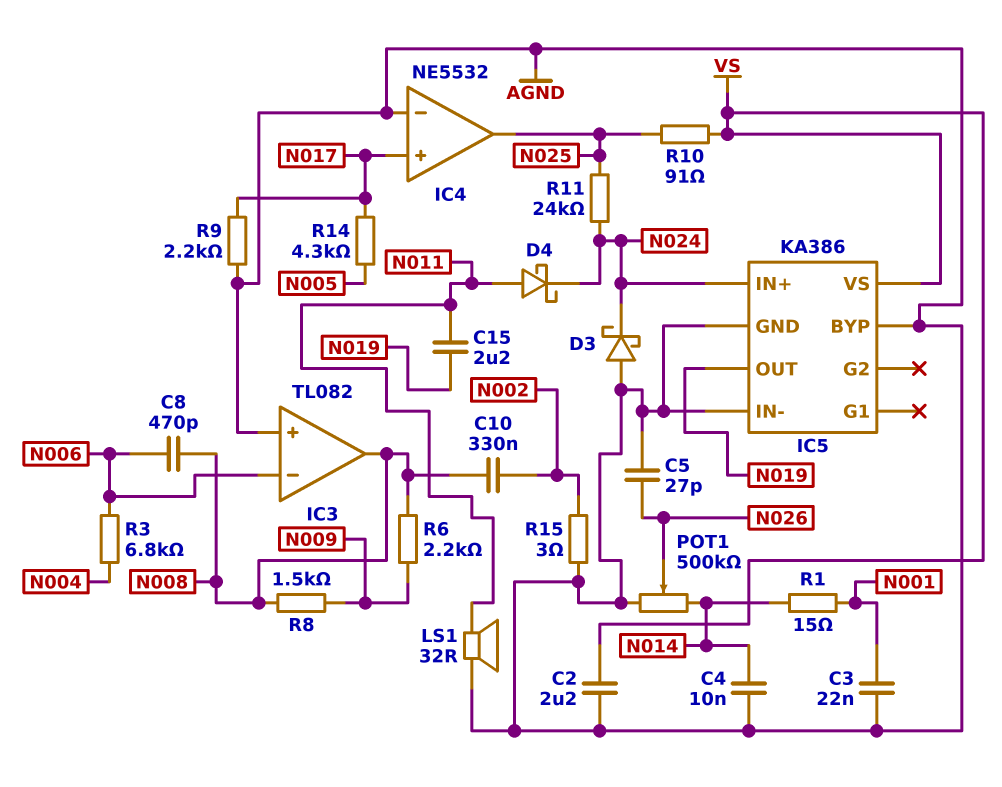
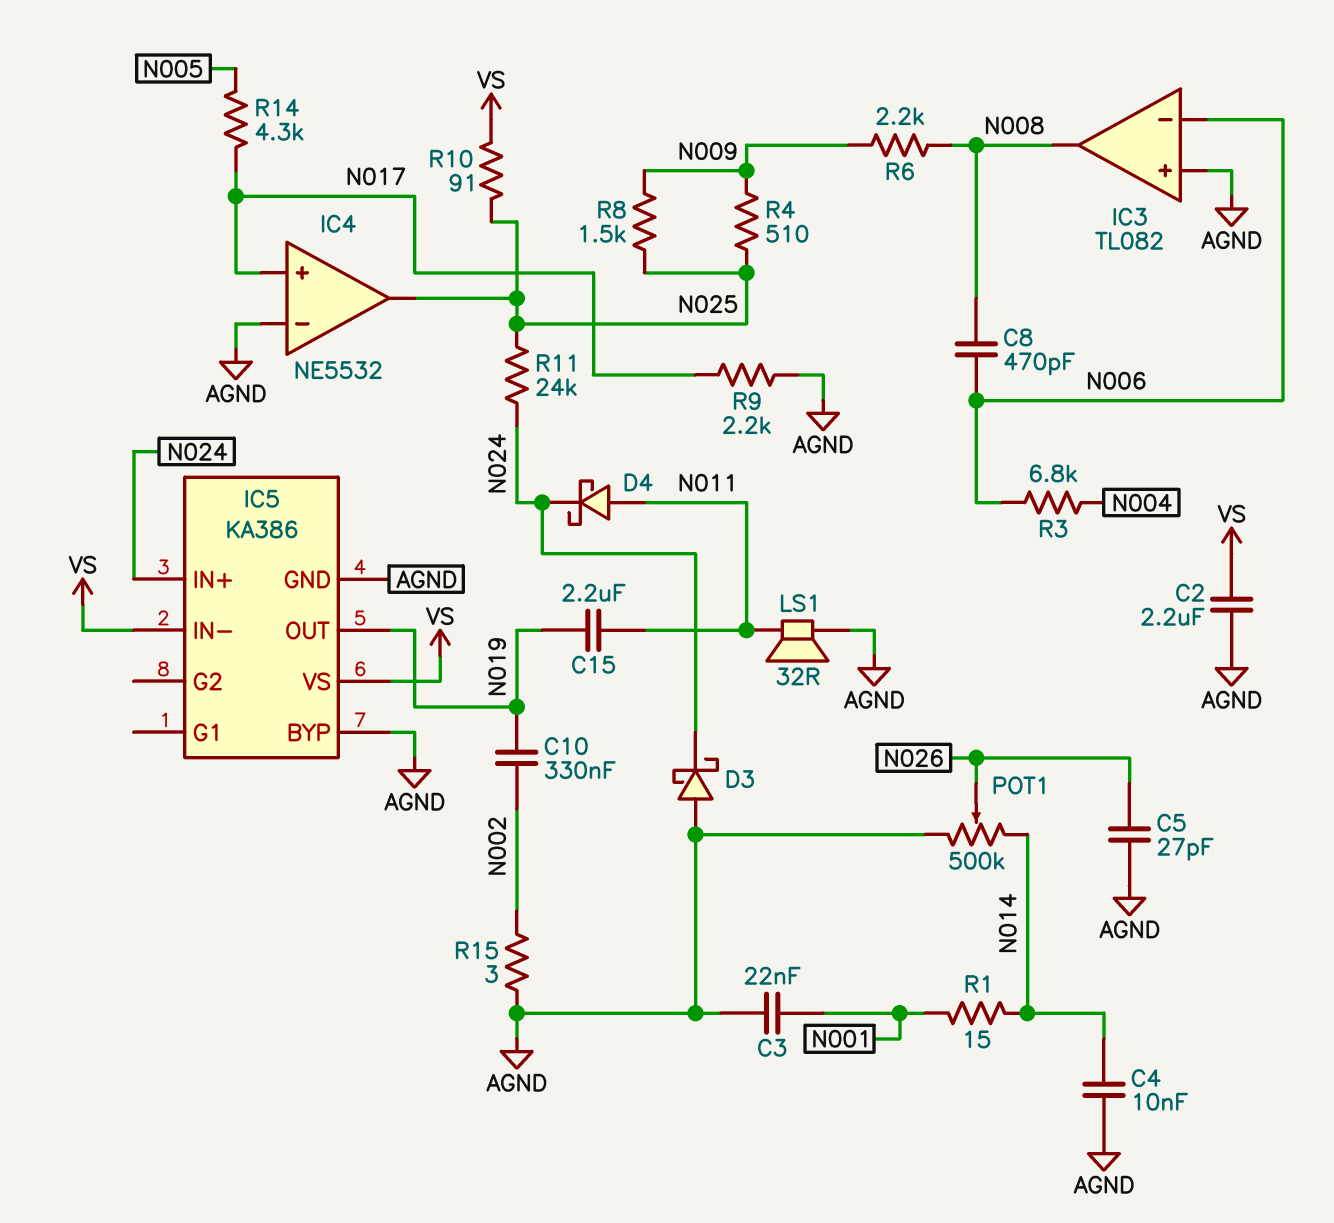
C10: 330nF (N002, N008) -> 330nF (N002, N019)
IC5 pin IN-: AGND -> VS
R4: none -> 510 (N009, N025)
R8: 1.5k (N008, N009) -> 1.5k (N009, N025)

